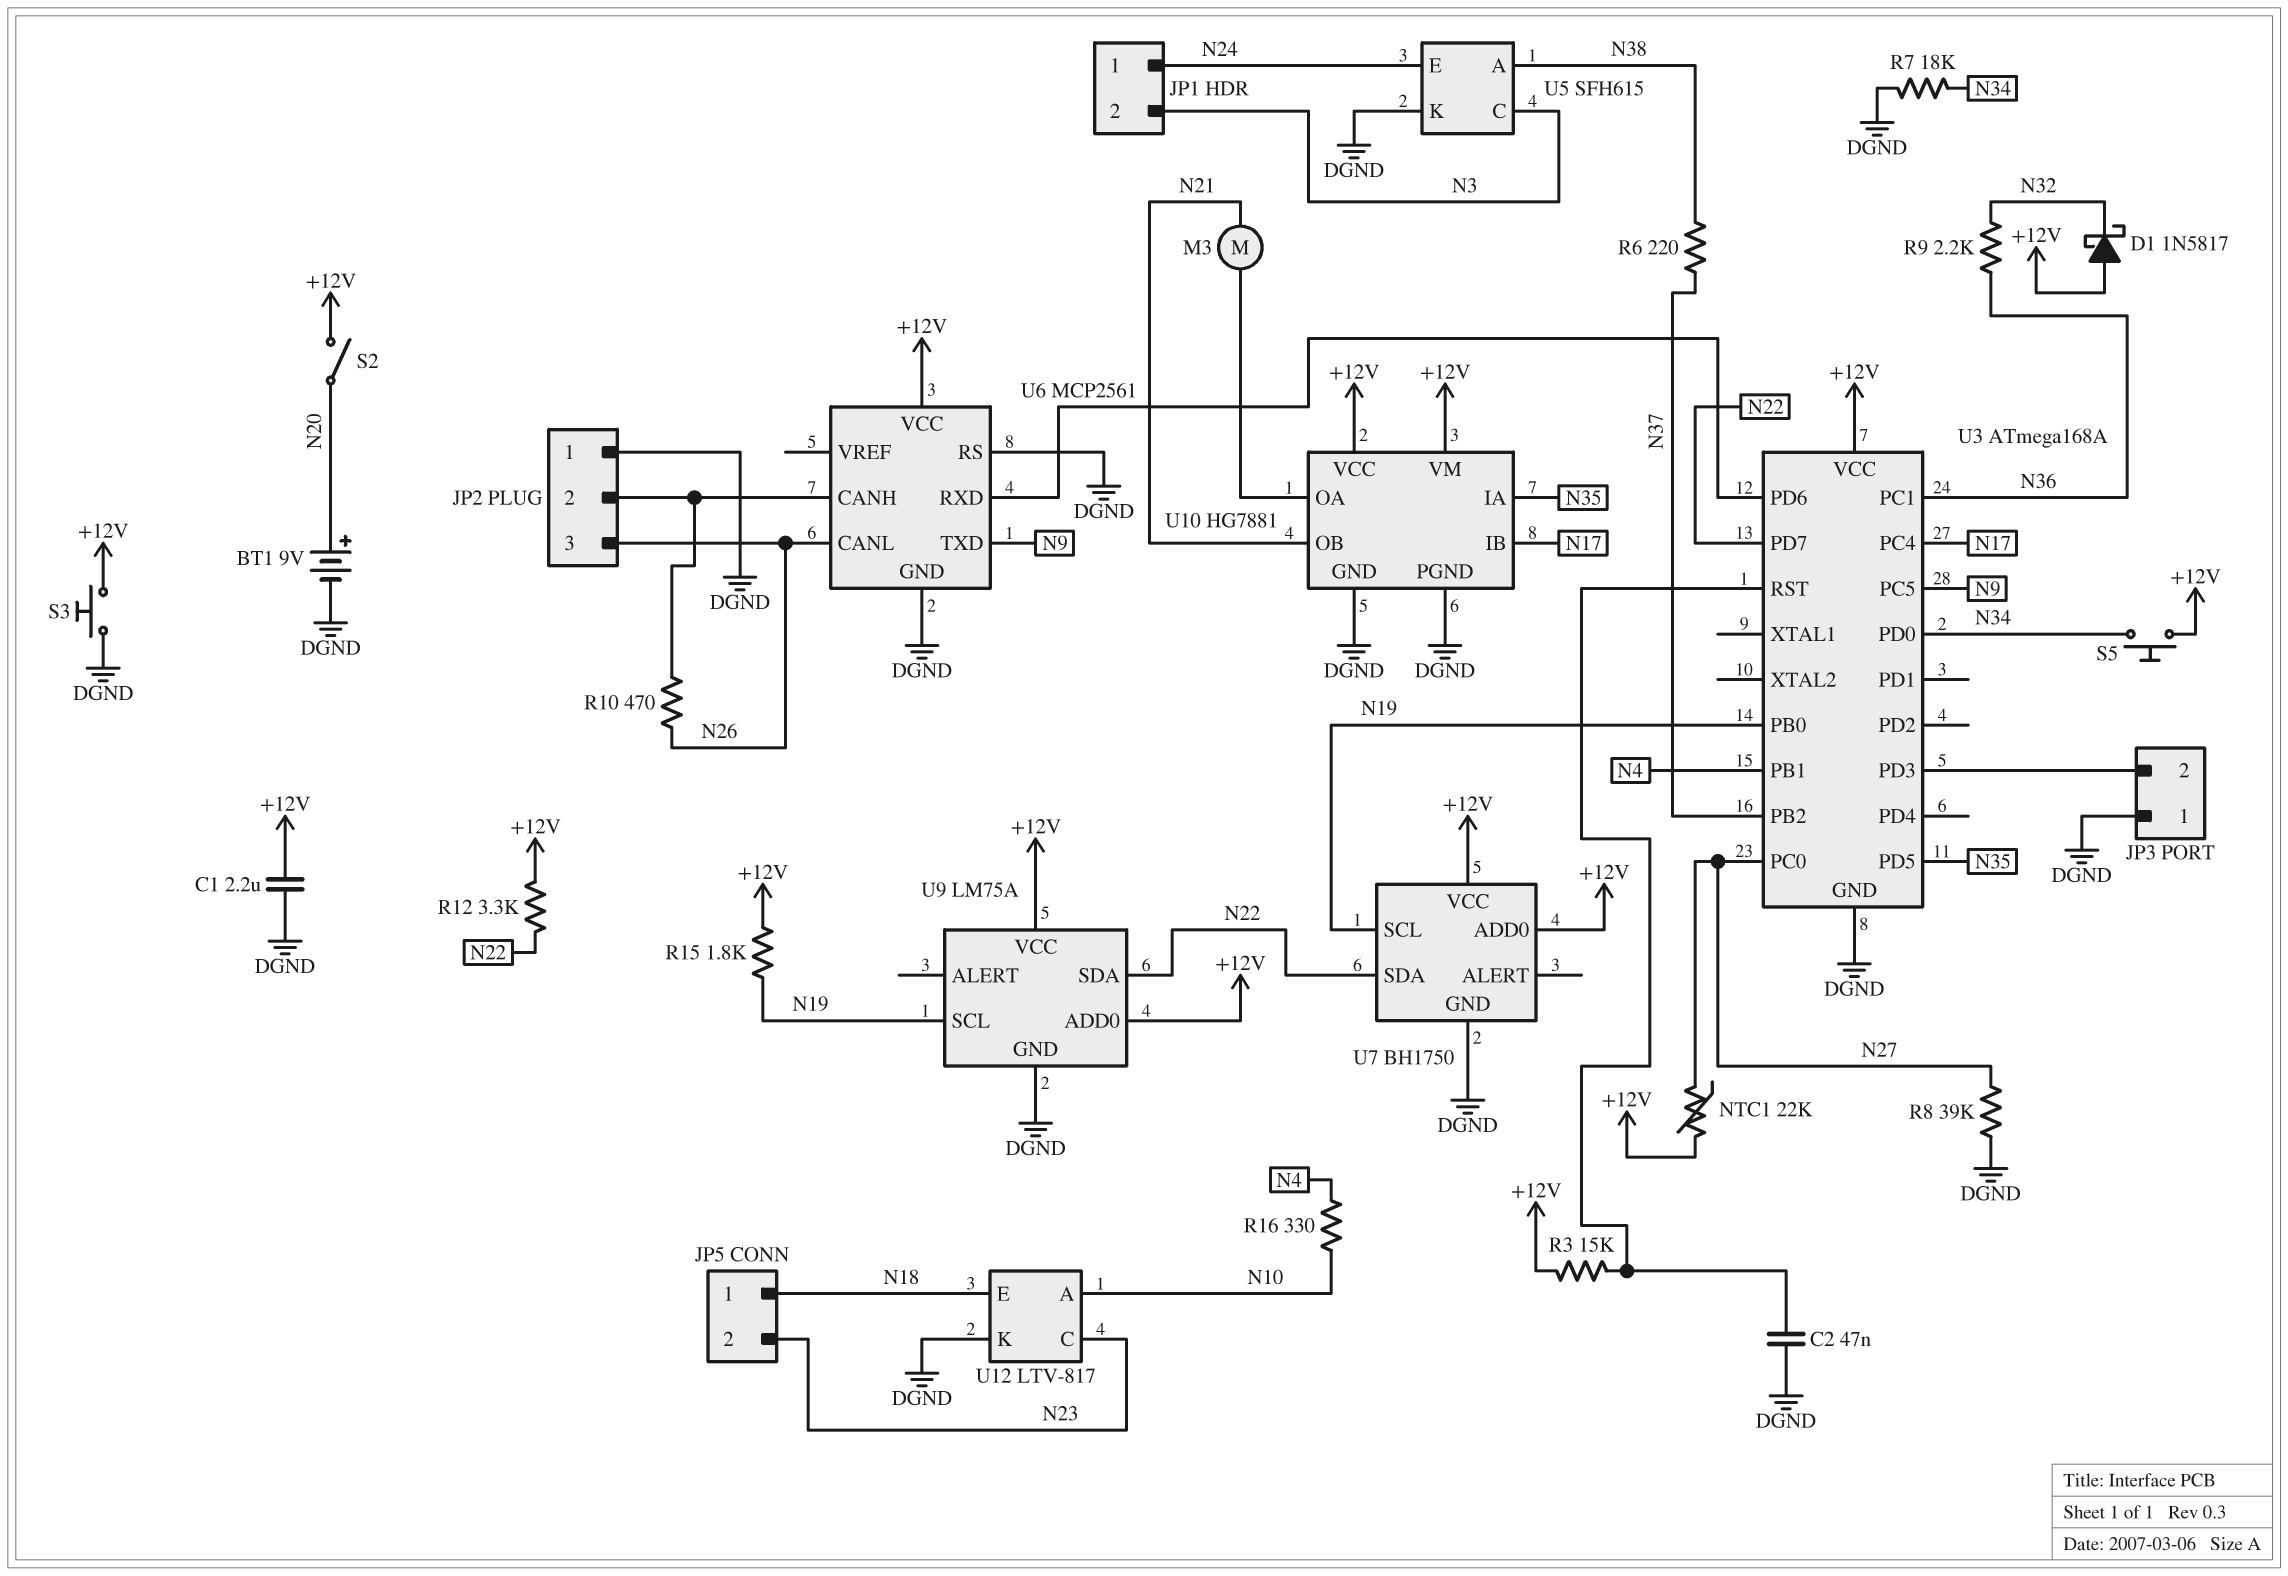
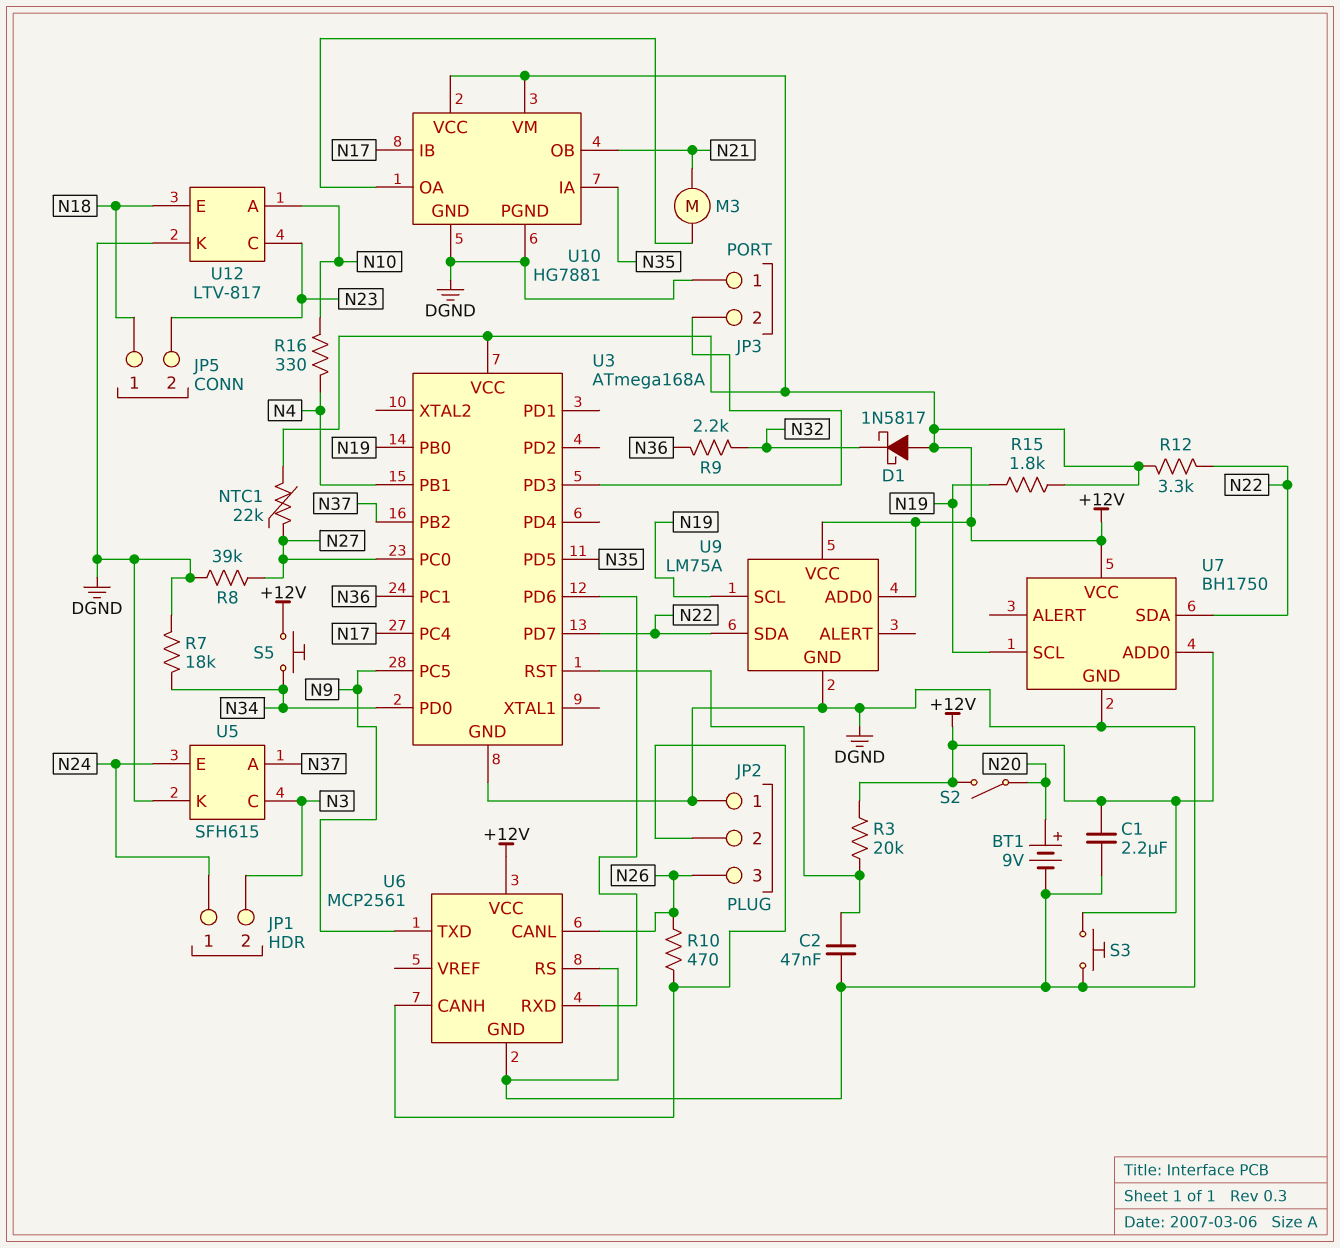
R3: 15k (+12V, U3/RST) -> 20k (+12V, U3/RST)
R6: 220 (N37, N38) -> none
U5 pin A: N38 -> N37

